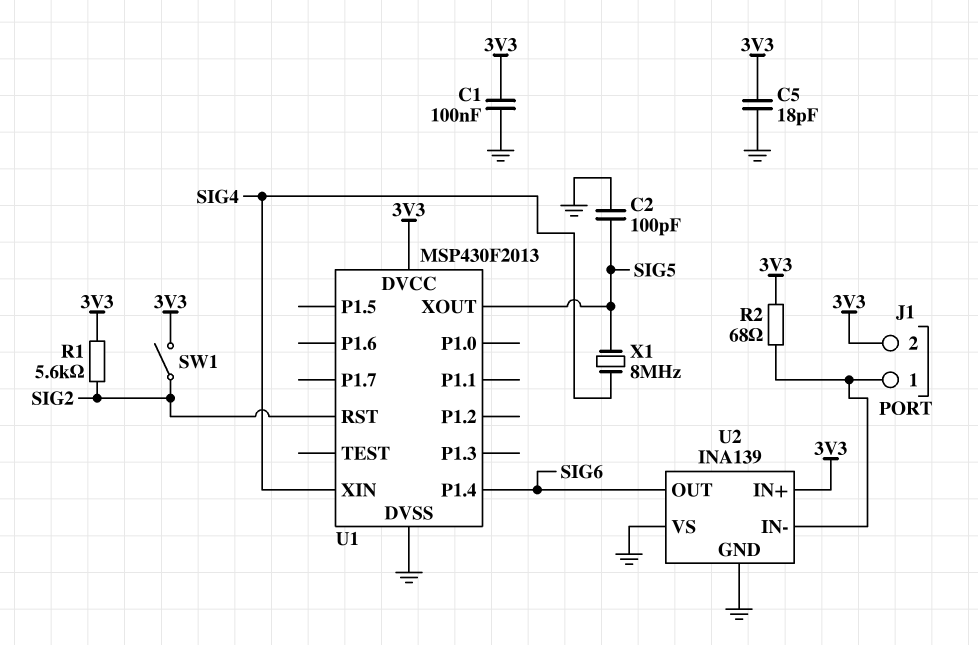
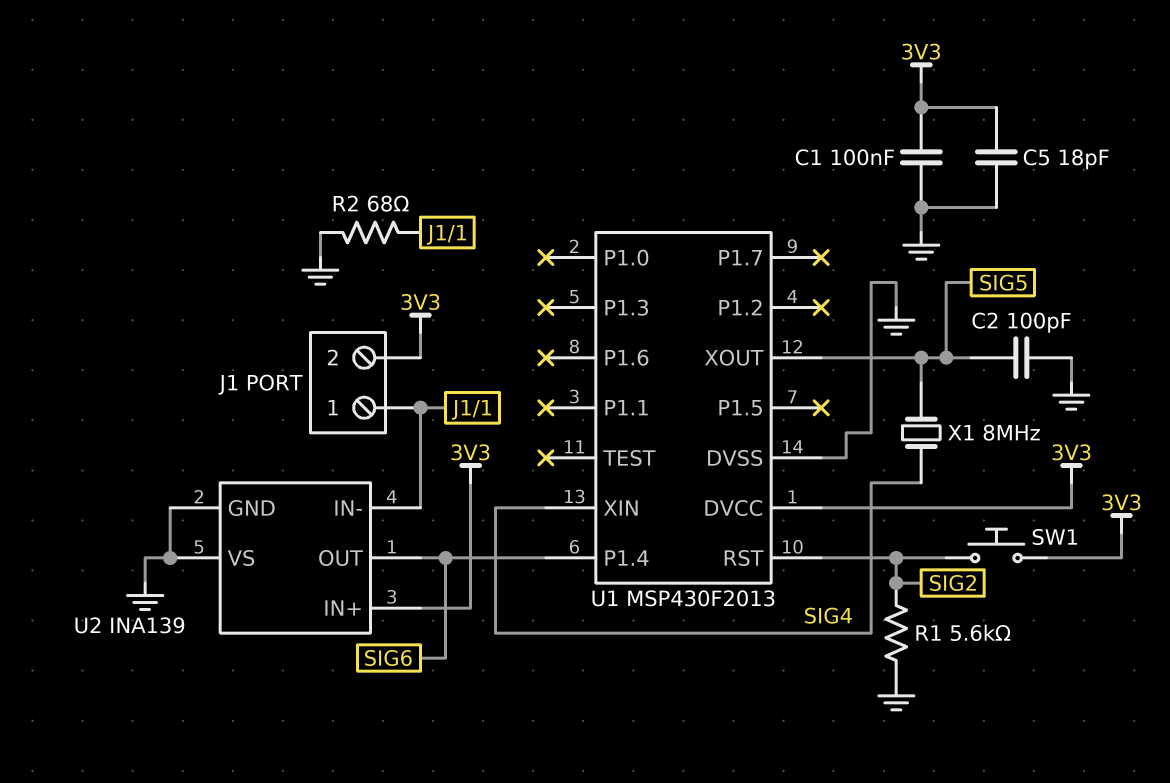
R1: 5.6k (3V3, SIG2) -> 5.6k (GND, SIG2)
R2: 68 (3V3, J1/1) -> 68 (GND, J1/1)
SW1: switch (3V3, SIG2) -> button (3V3, SIG2)

